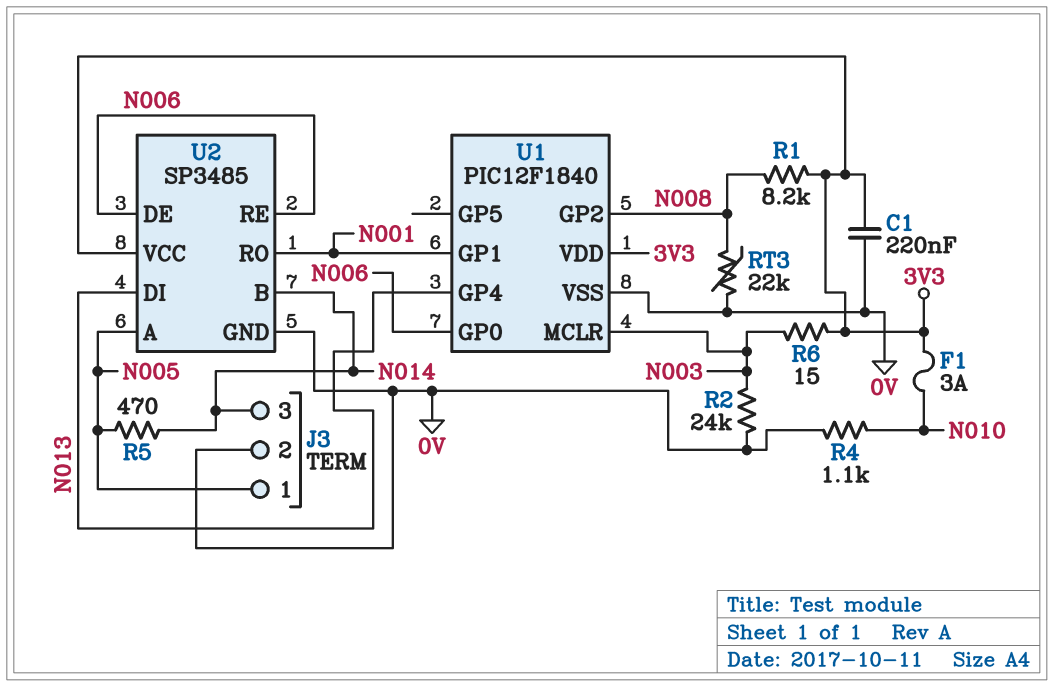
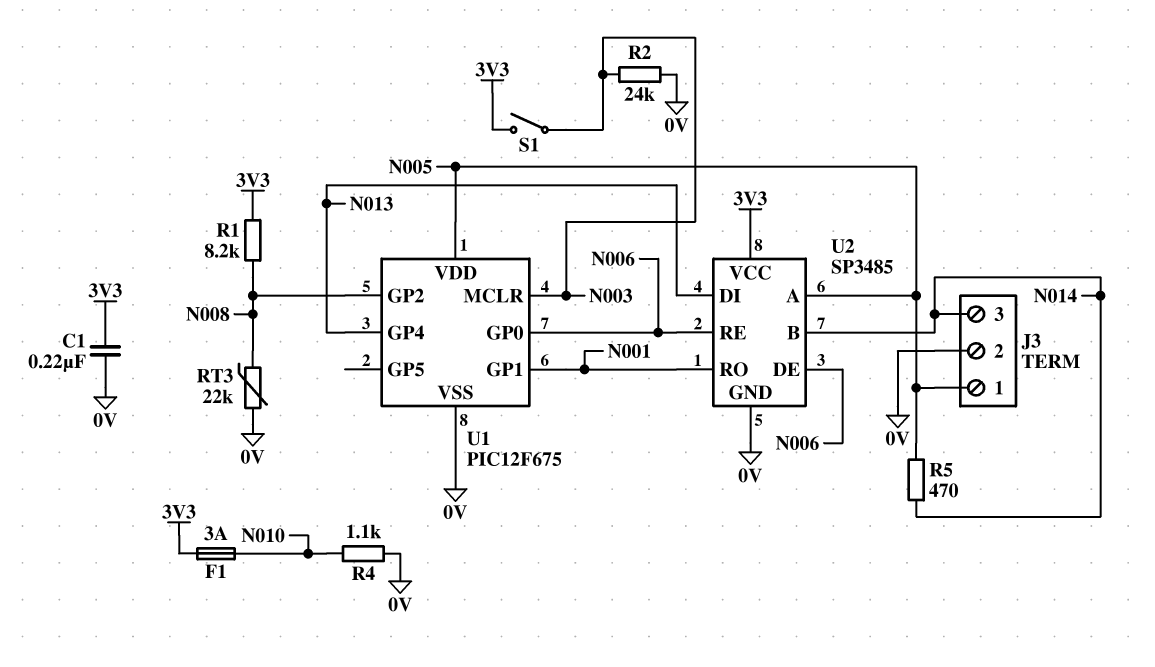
R6: 15 (3V3, N003) -> none
S1: none -> switch (3V3, N003)
U1: PIC12F1840 -> PIC12F675
U1 pin VDD: 3V3 -> N005

